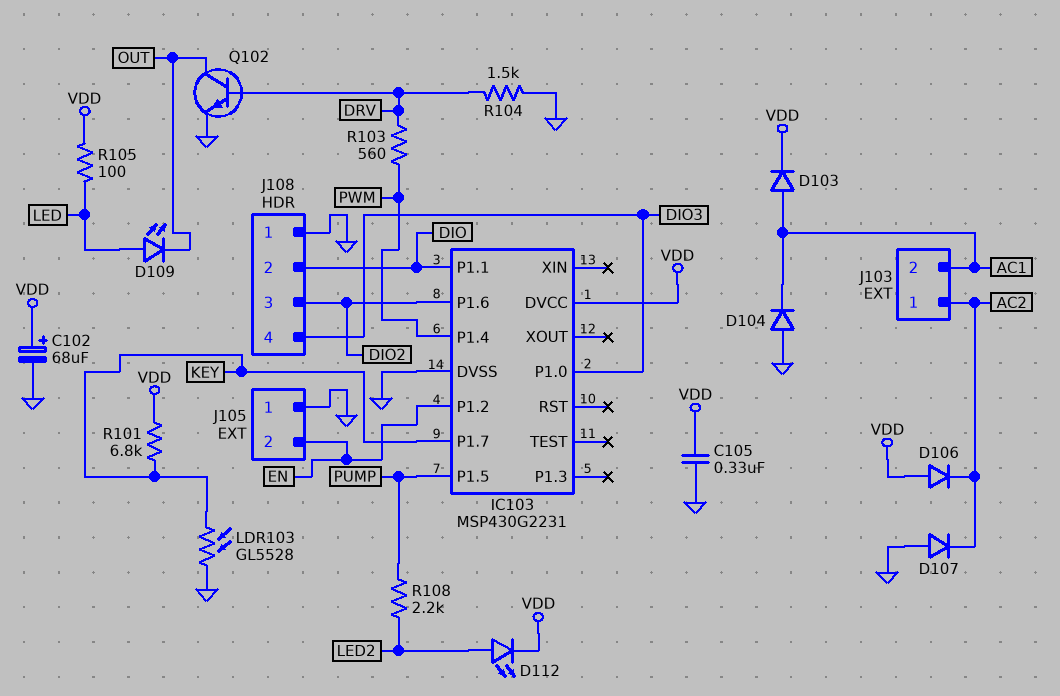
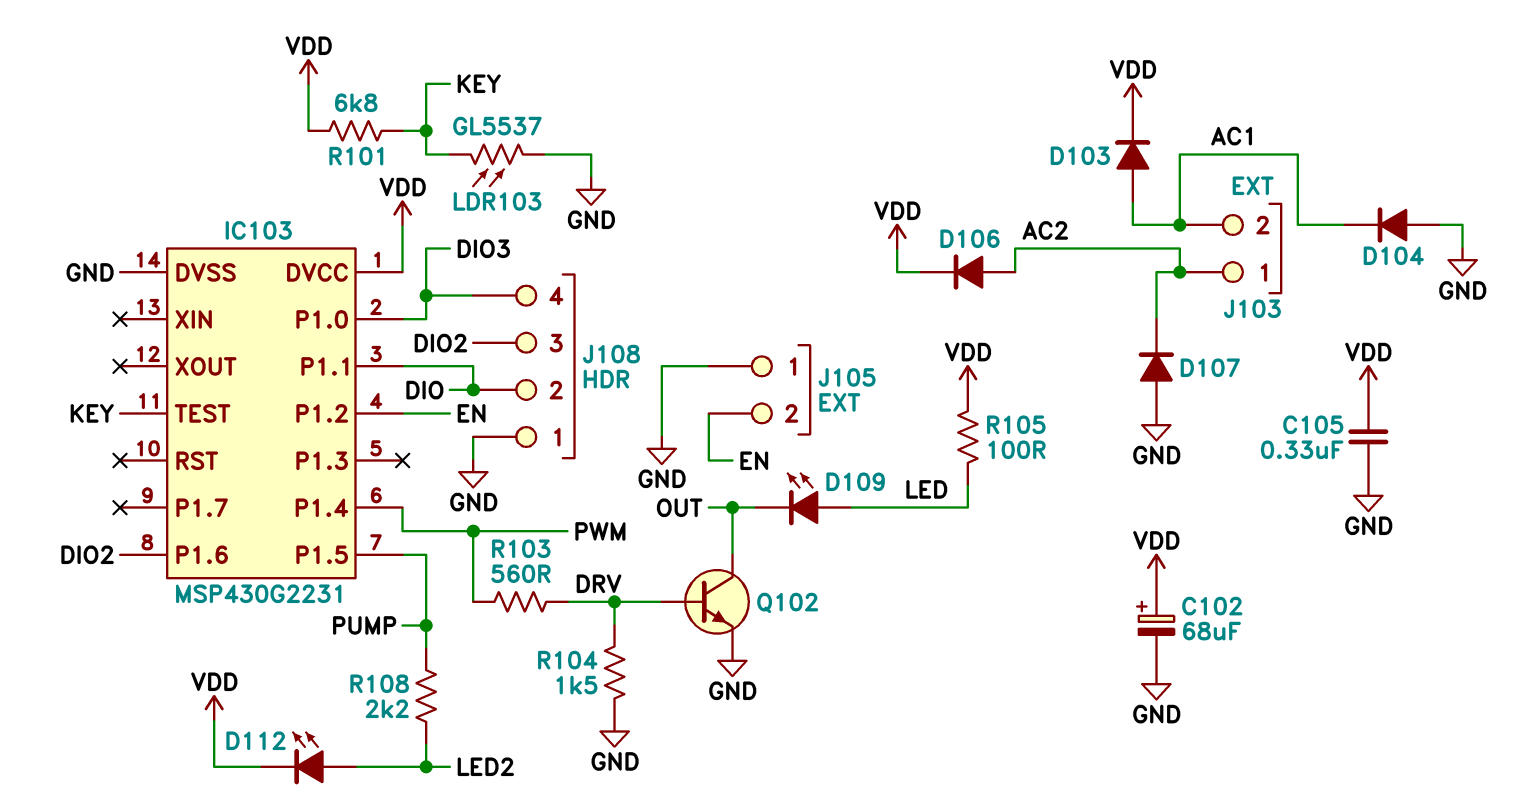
D106: diode (A VDD, K AC2) -> diode (A AC2, K VDD)
IC103 pin P1.7: KEY -> none
IC103 pin TEST: none -> KEY
LDR103: GL5528 (GND, KEY) -> GL5537 (GND, KEY)

